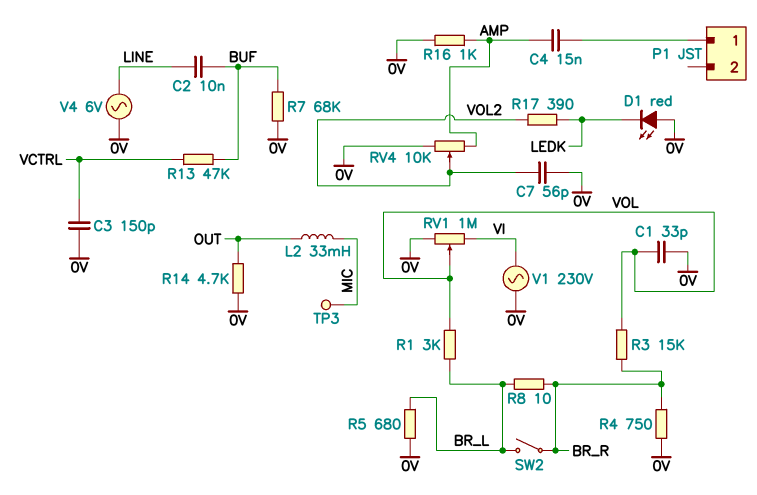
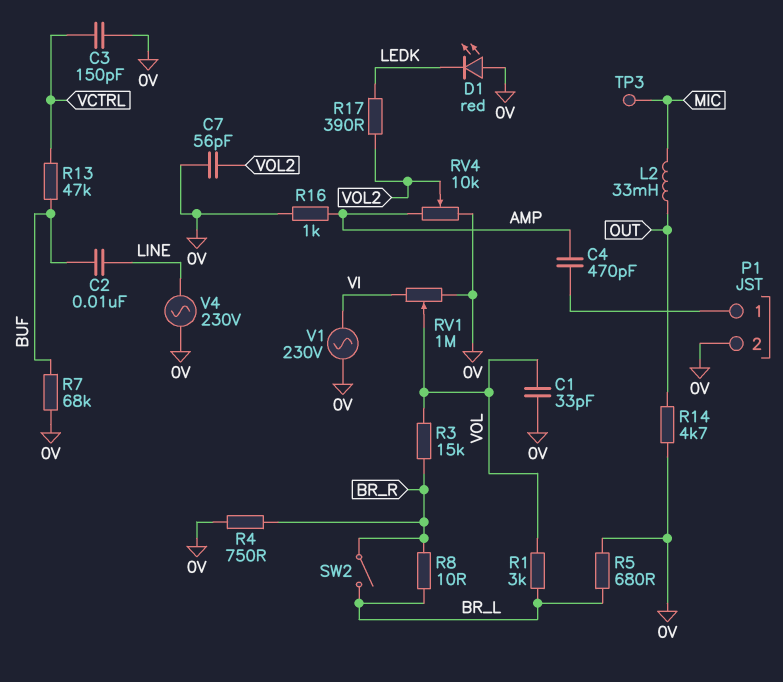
C4: 15nF (AMP, P1/1) -> 470pF (AMP, P1/1)
P1 pin 2: none -> 0V
V4: AC 6V (0V, LINE) -> AC 230V (0V, LINE)

